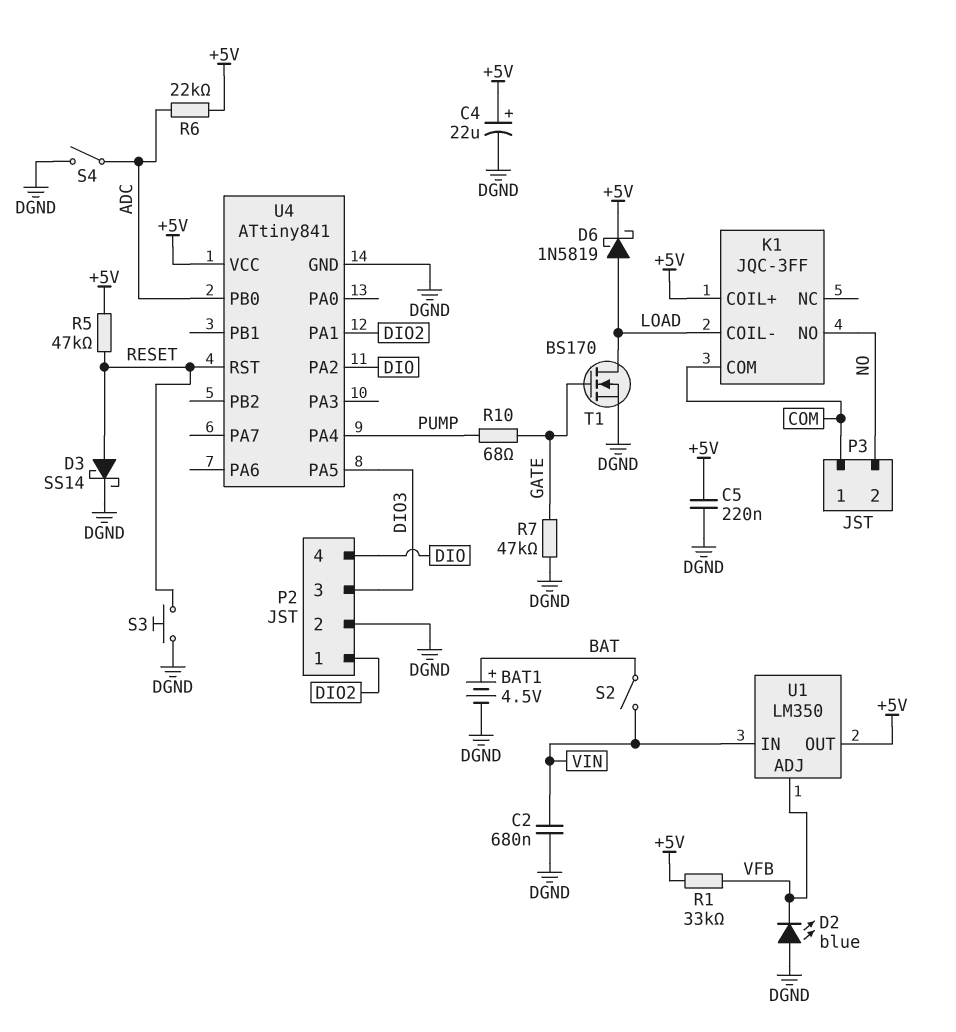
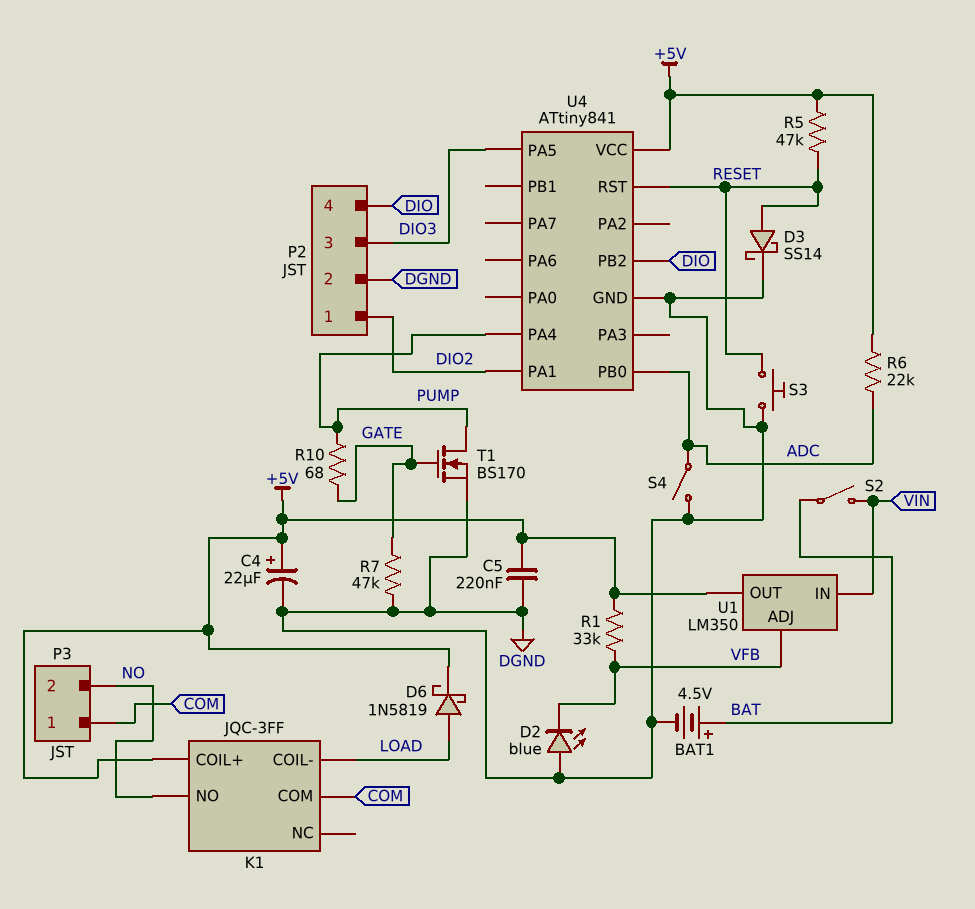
C2: 680nF (DGND, VIN) -> none
T1: NMOS BS170 (G GATE, D LOAD, S DGND) -> NMOS BS170 (G GATE, D PUMP, S DGND)
U4 pin PA2: DIO -> none
U4 pin PB2: none -> DIO

